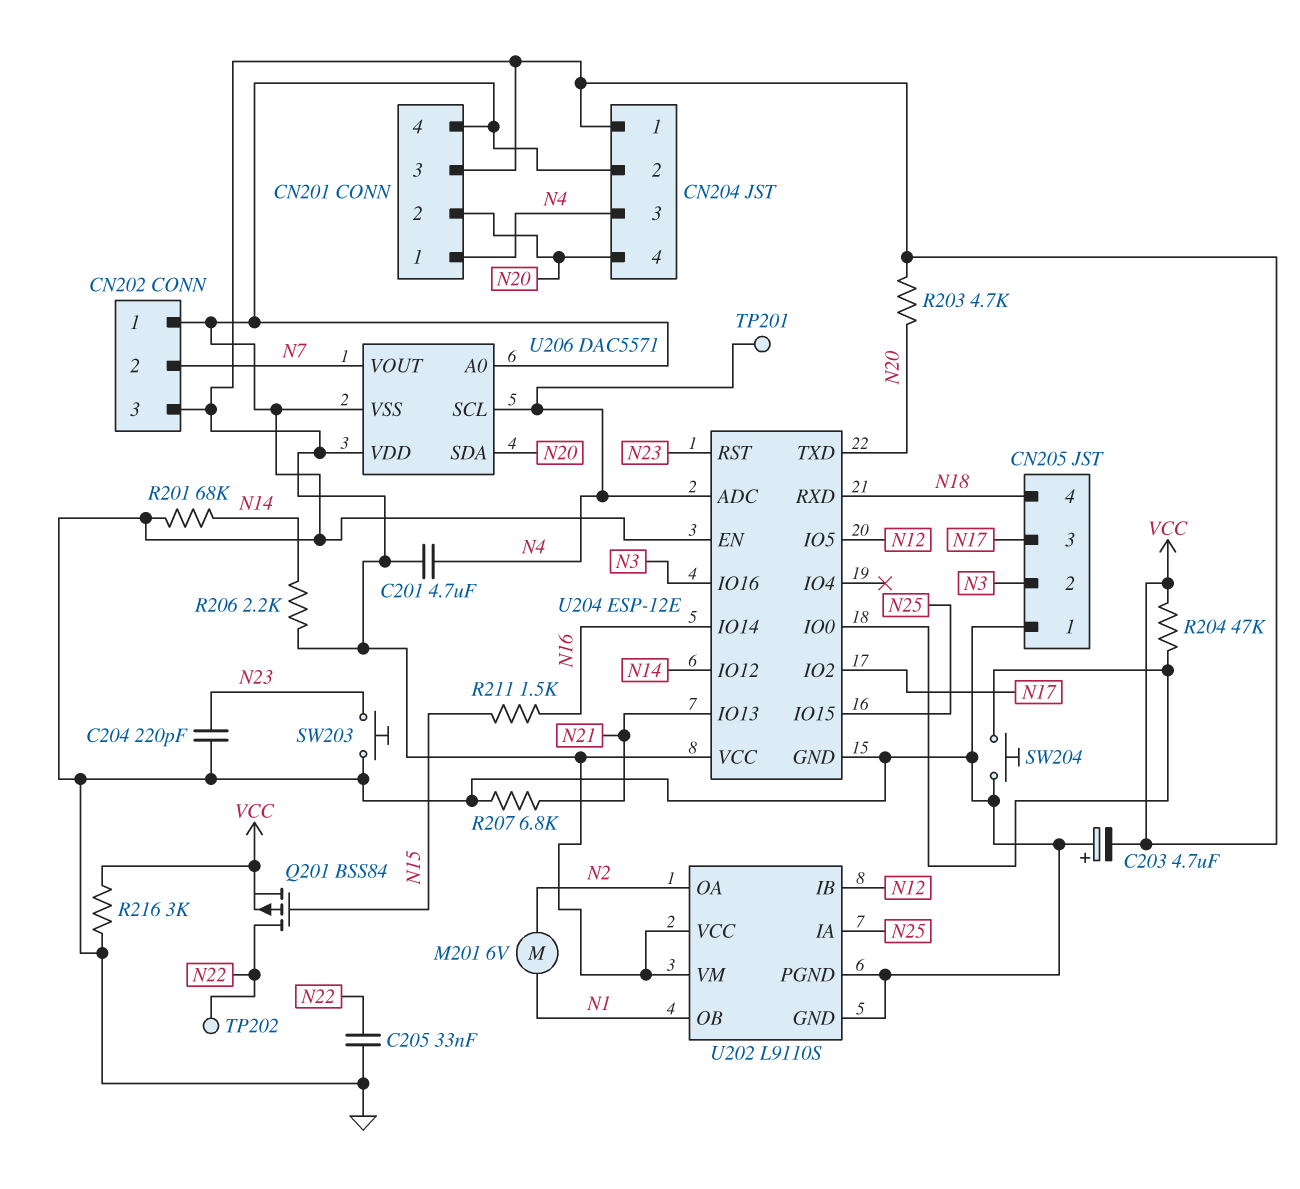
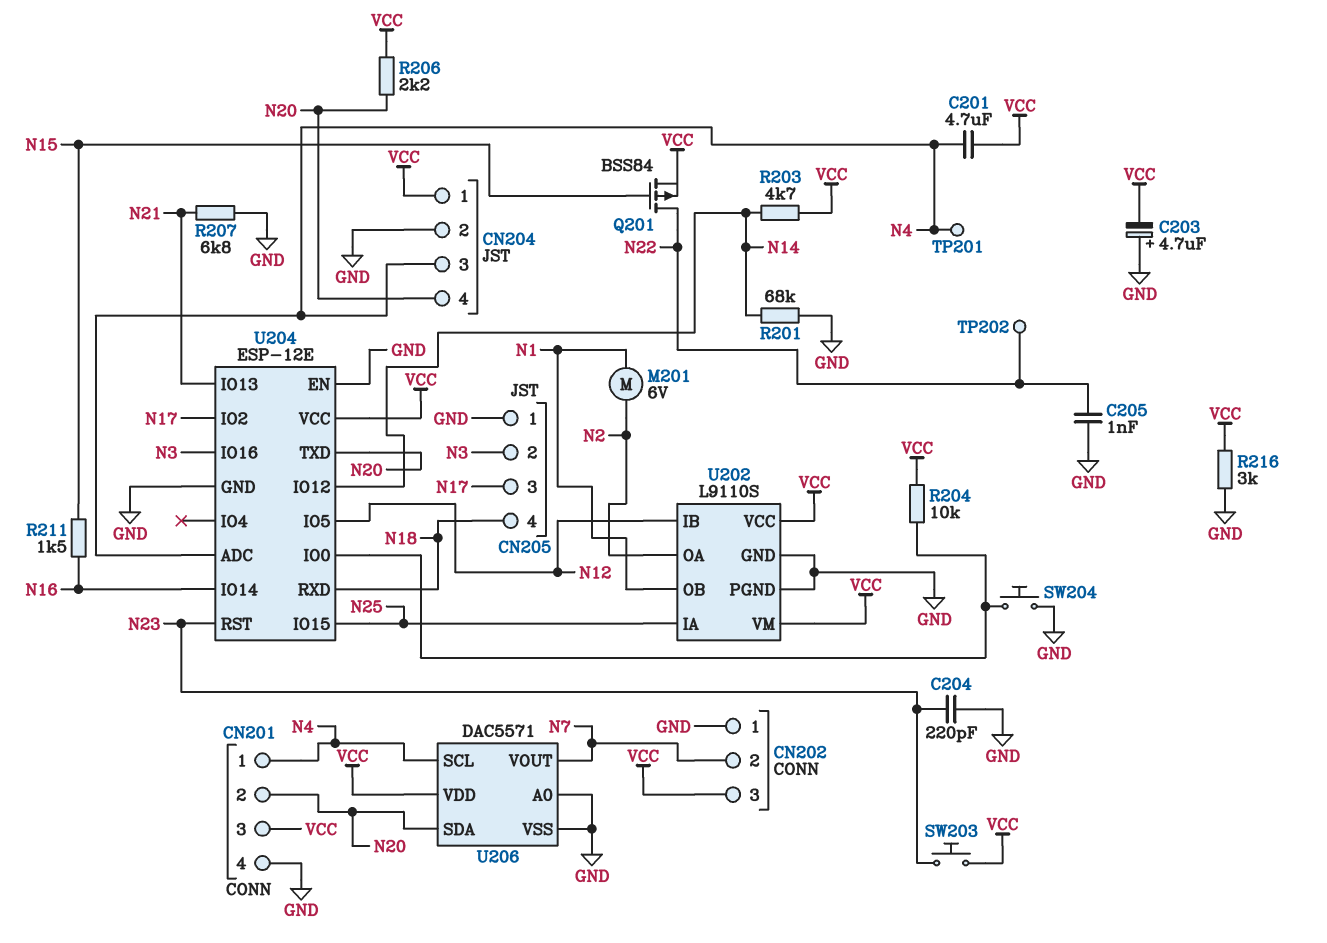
C205: 33nF (GND, N22) -> 1nF (GND, N22)
R203: 4.7k (N20, VCC) -> 4.7k (N14, VCC)
R204: 47k (U204/IO0, VCC) -> 10k (U204/IO0, VCC)
R206: 2.2k (N14, VCC) -> 2.2k (N20, VCC)
SW203: button (GND, N23) -> button (N23, VCC)

